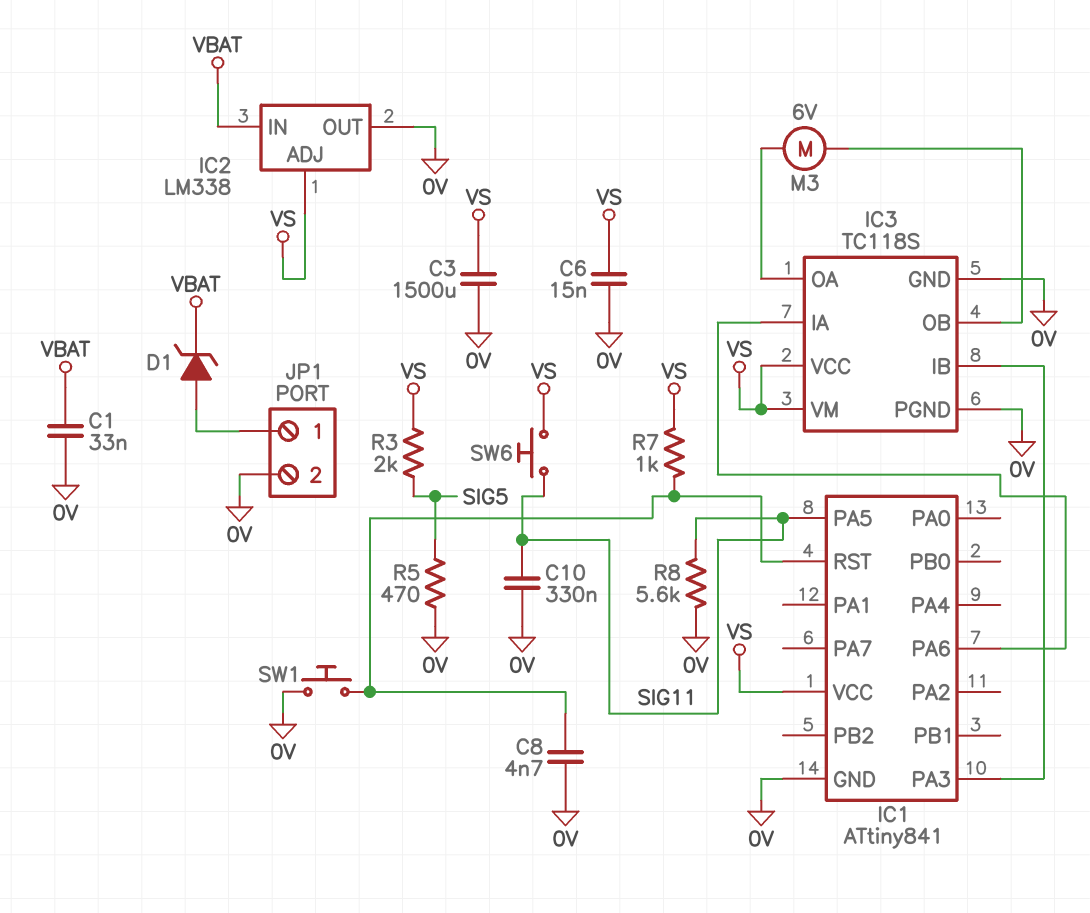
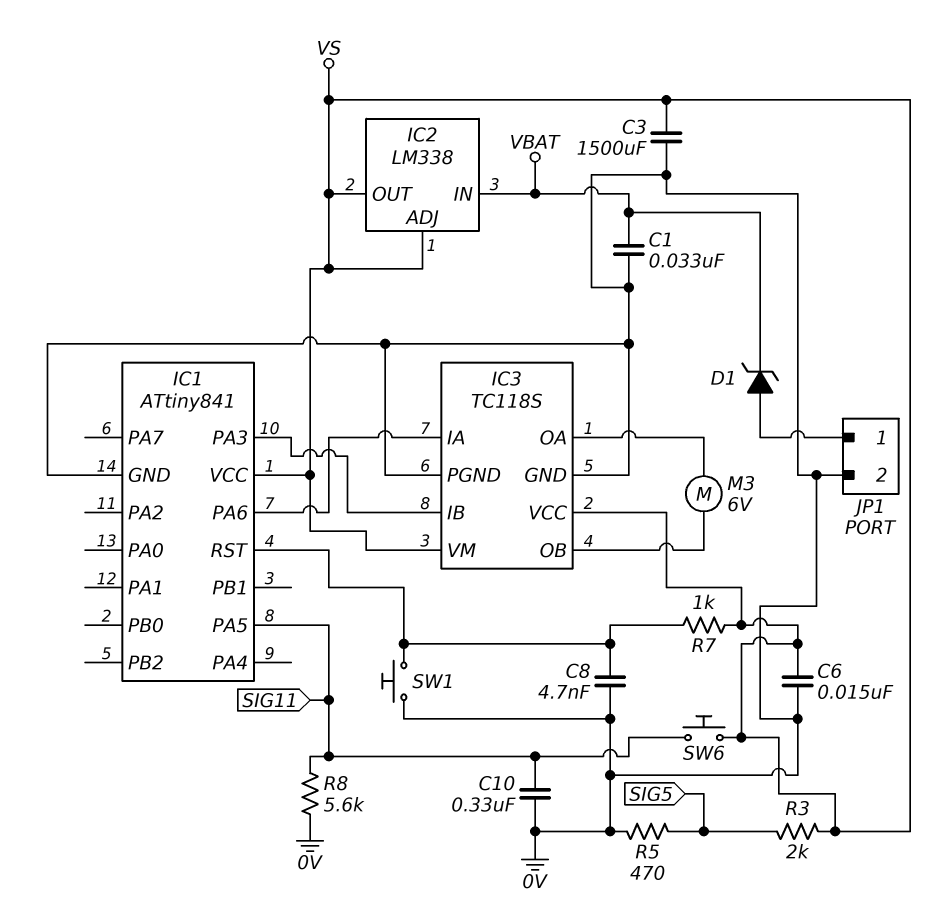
IC2 pin OUT: 0V -> VS

